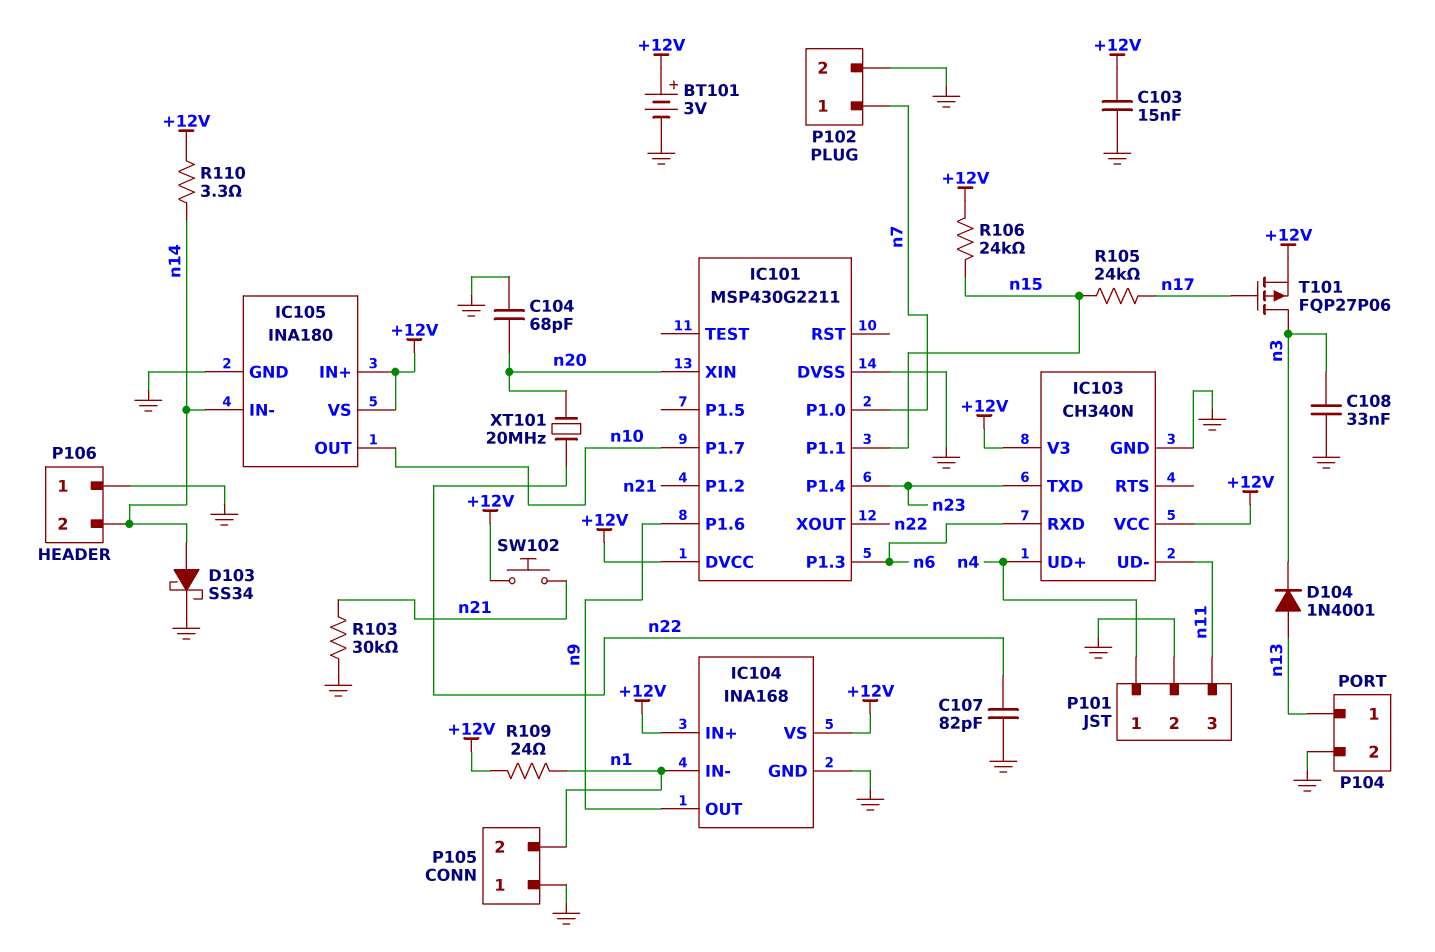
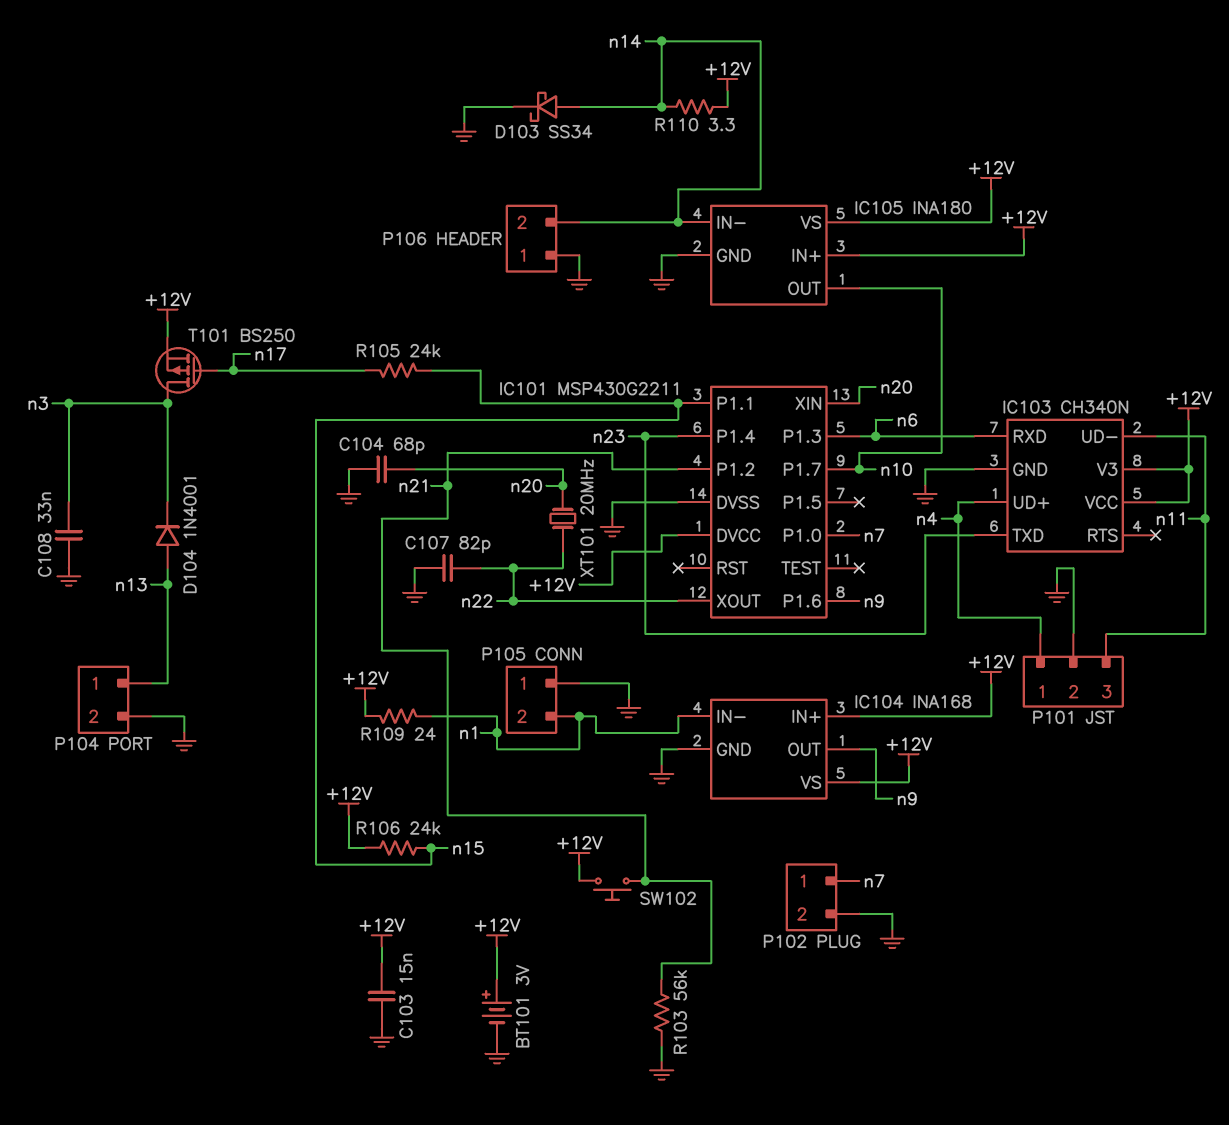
R103: 30k (GND, n21) -> 56k (GND, n21)
T101: PMOS FQP27P06 (G n17, D n3, S +12V) -> PMOS BS250 (G n17, D n3, S +12V)

